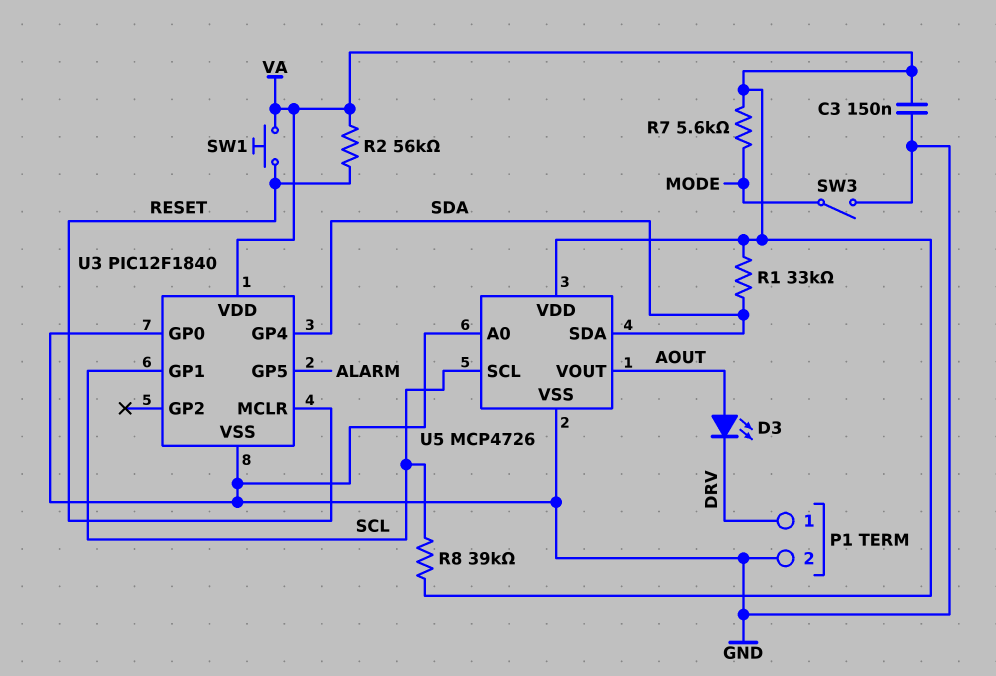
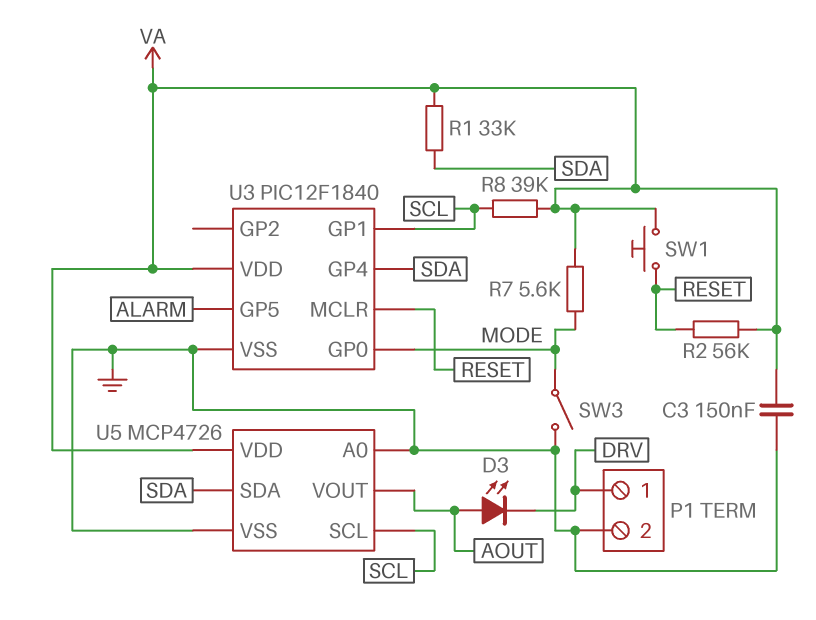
U3 pin GP0: GND -> MODE

